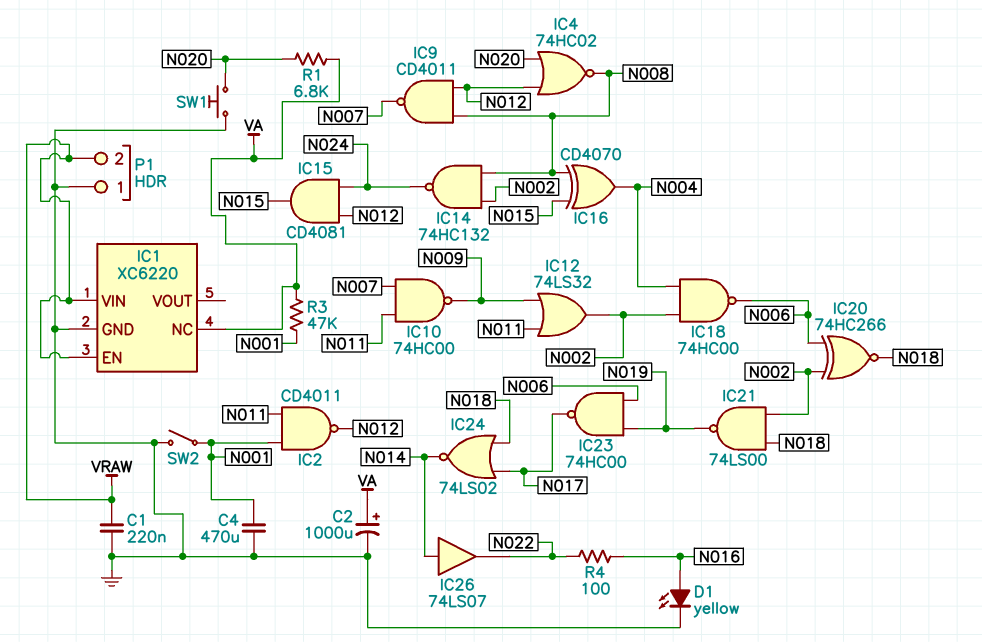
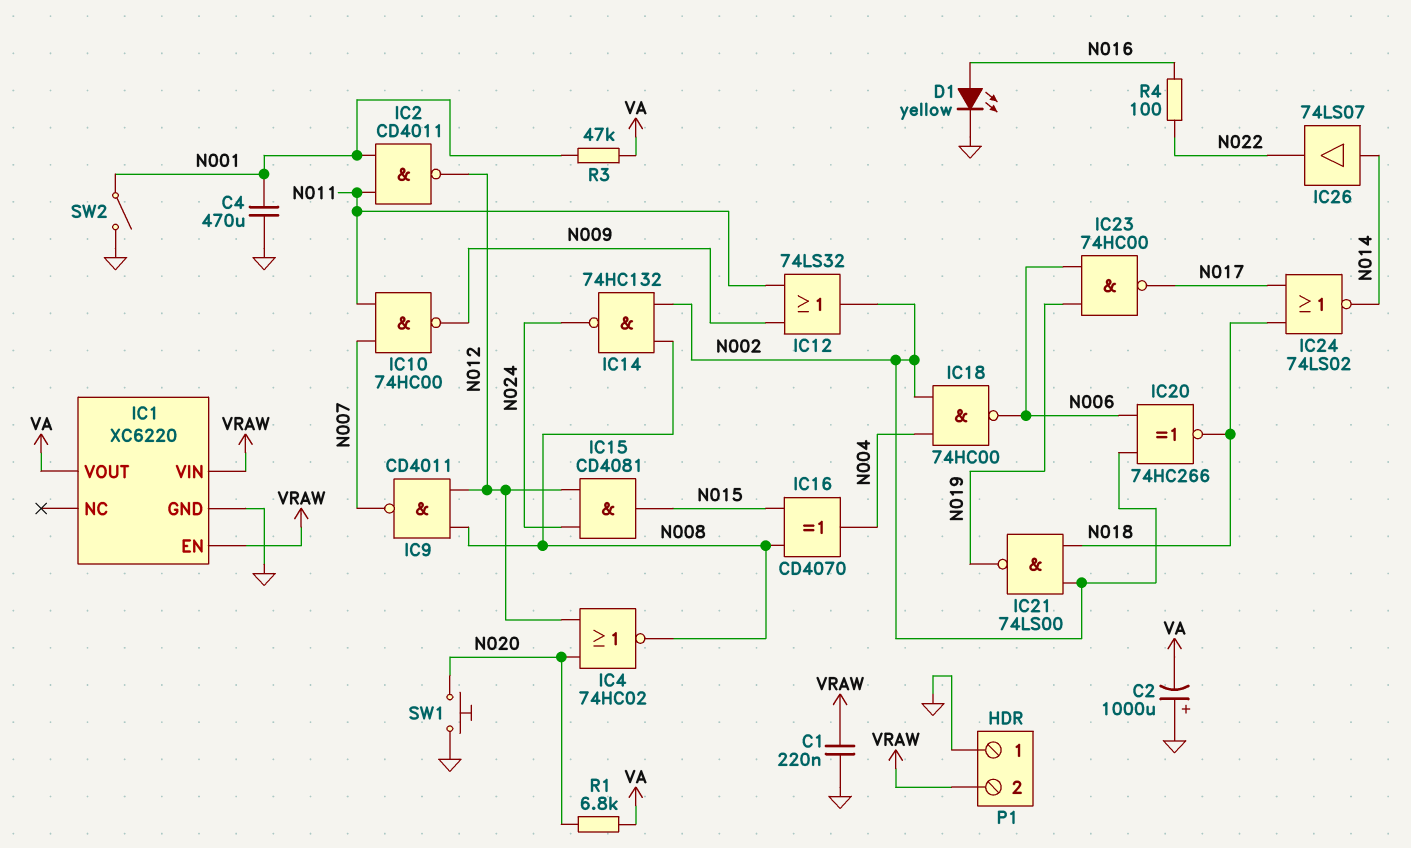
C2: 1000uF (plus VA, minus GND) -> 1000uF (plus GND, minus VA)
IC1 pin NC: VA -> none
IC1 pin VOUT: none -> VA

